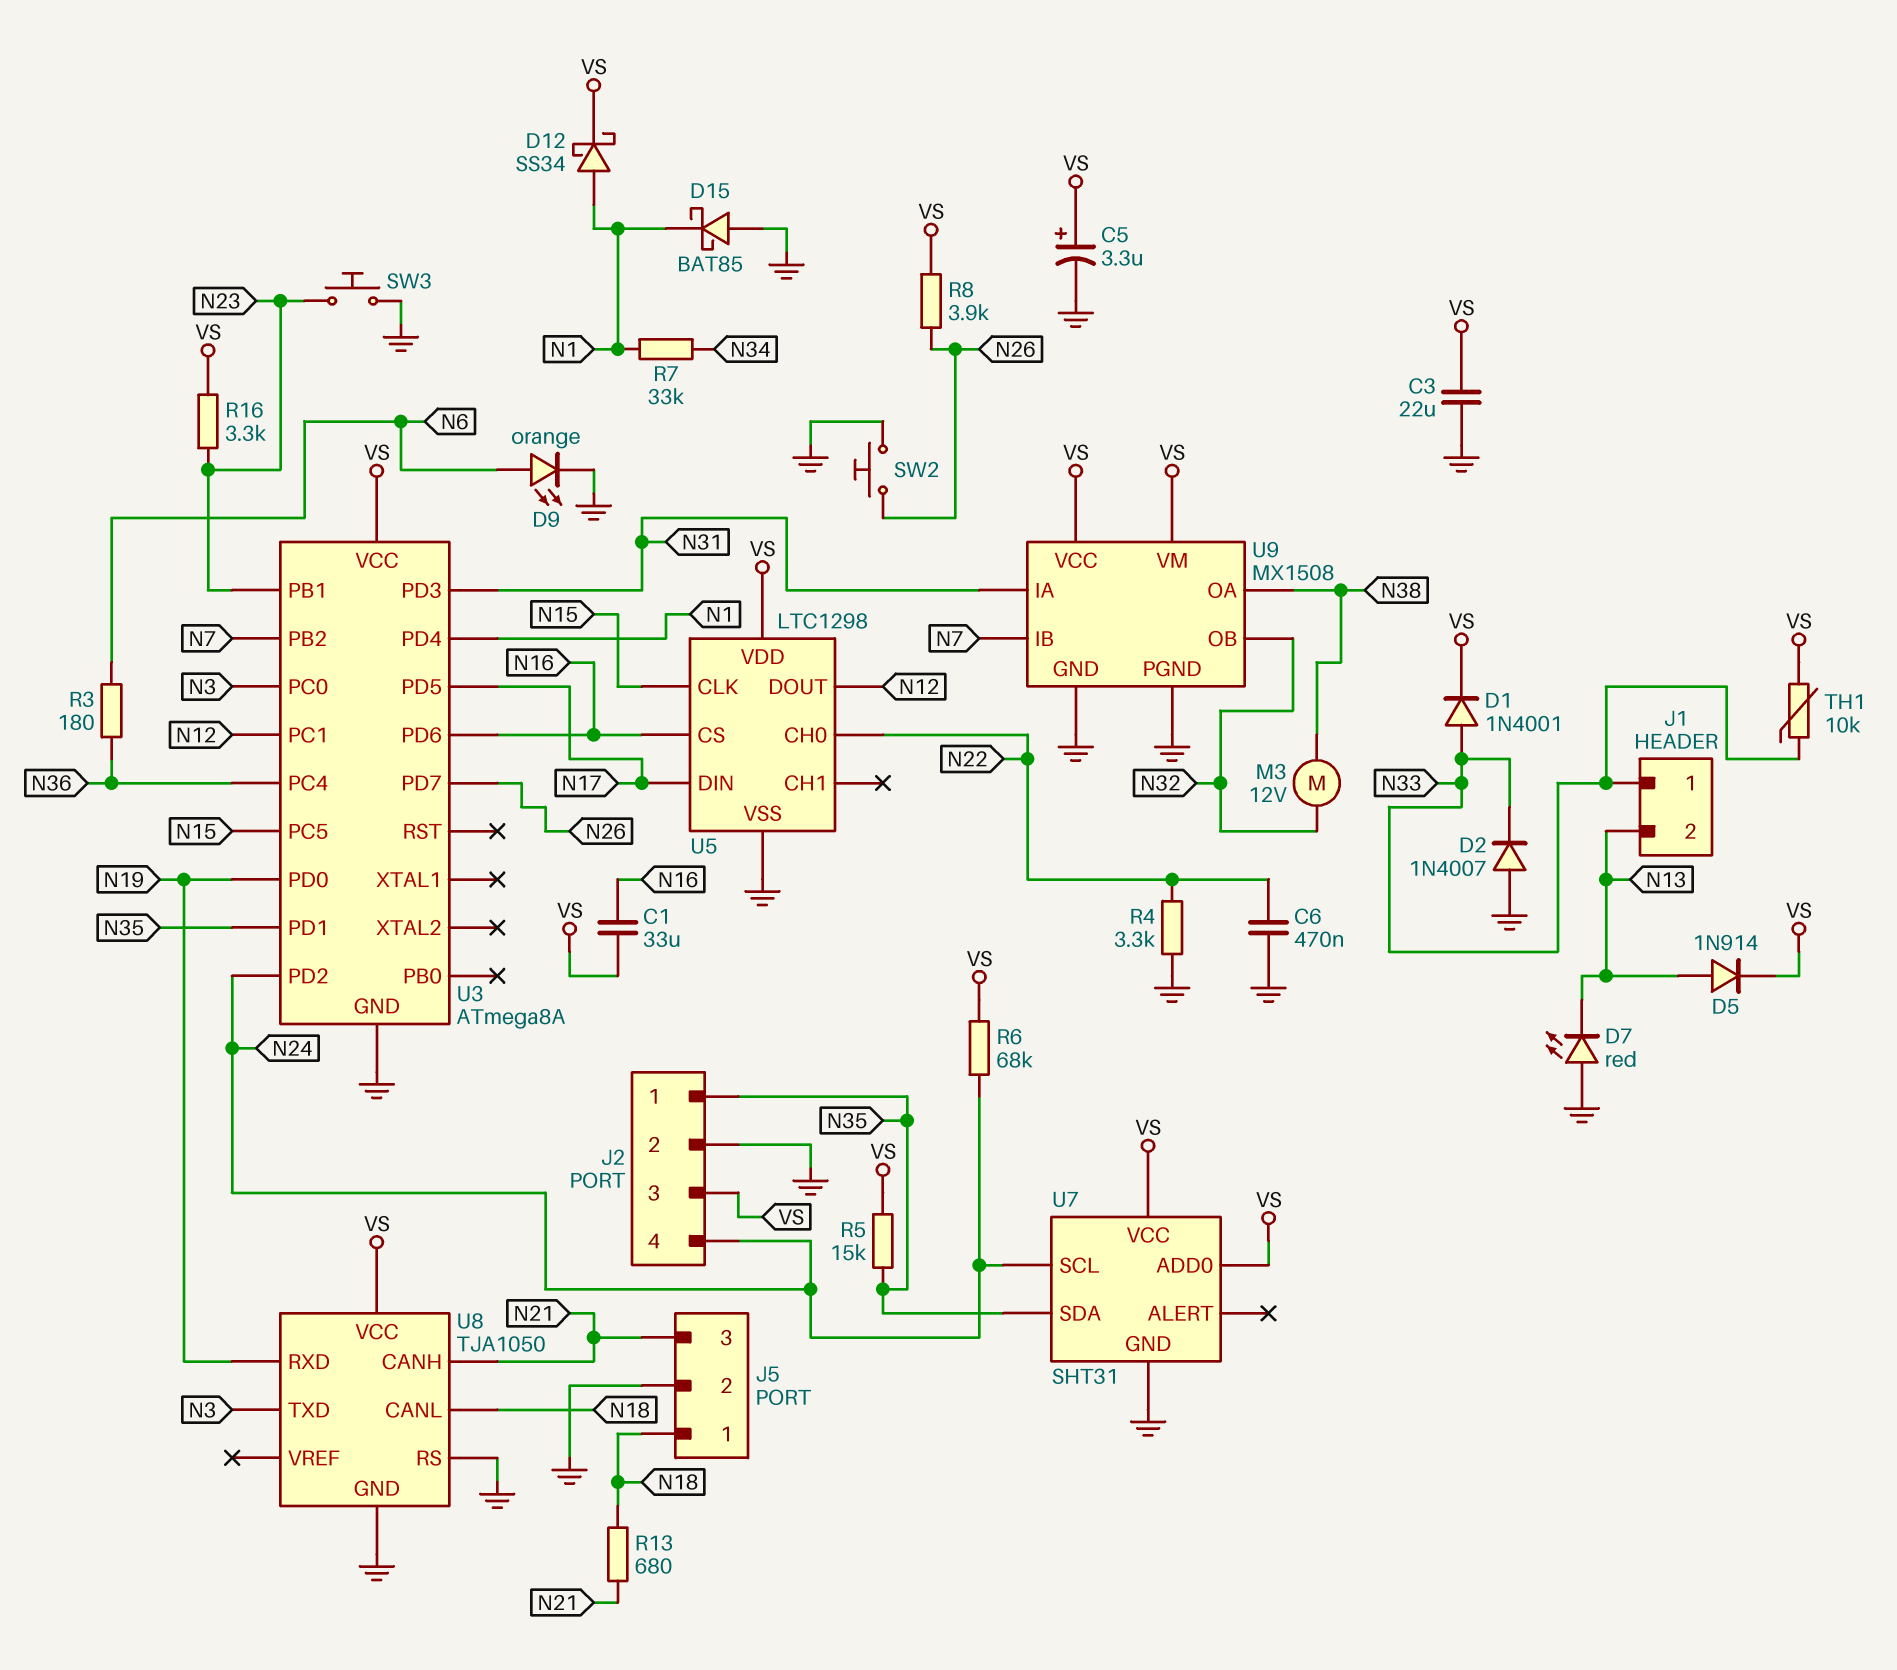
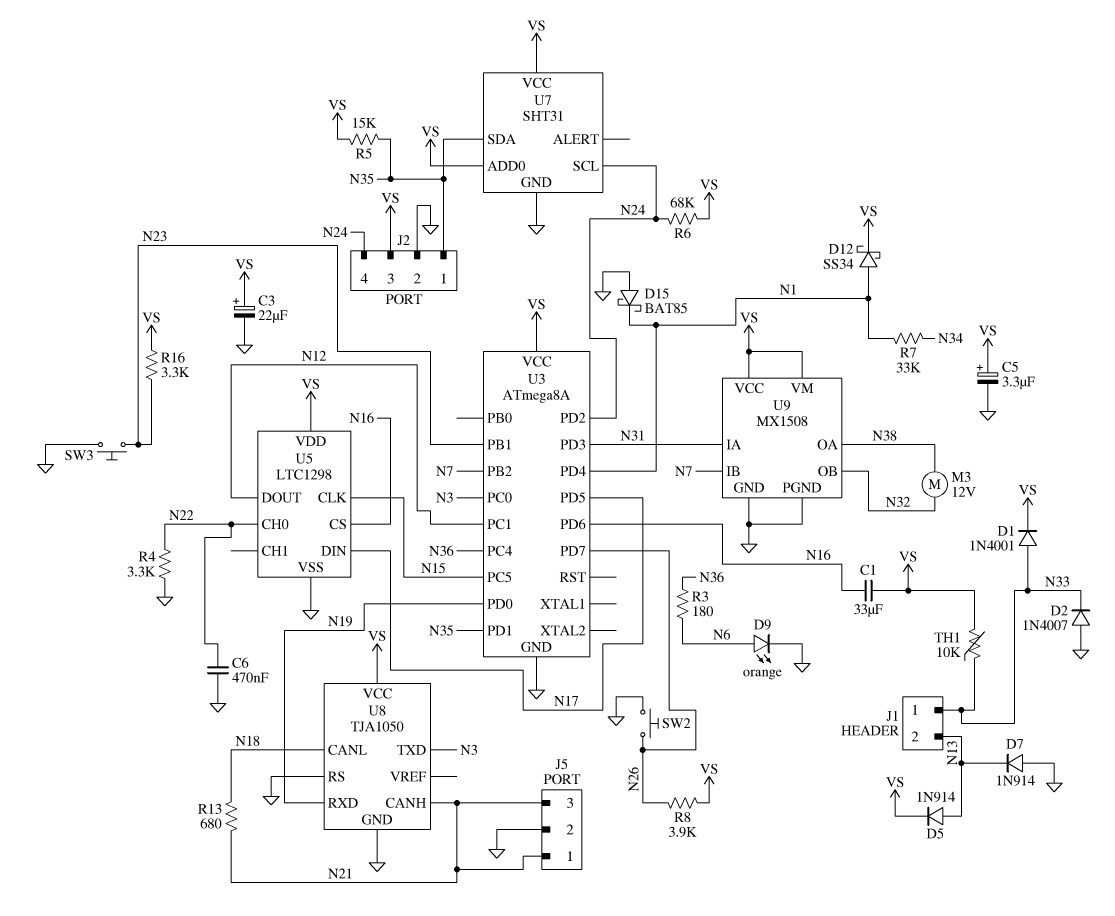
C3: 22uF (GND, VS) -> 22uF (plus VS, minus GND)
D7: LED red (A GND, K N13) -> diode 1N914 (A GND, K N13)
J5 pin 1: N18 -> N21

